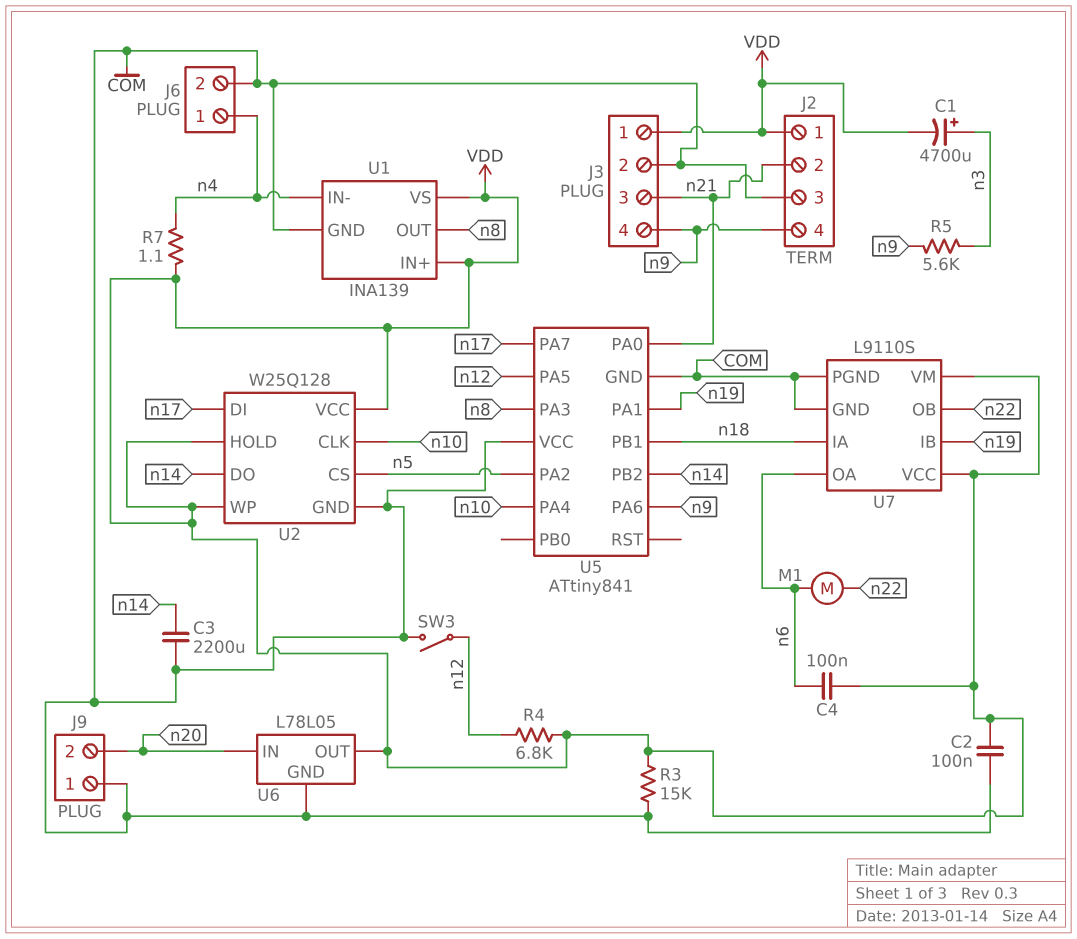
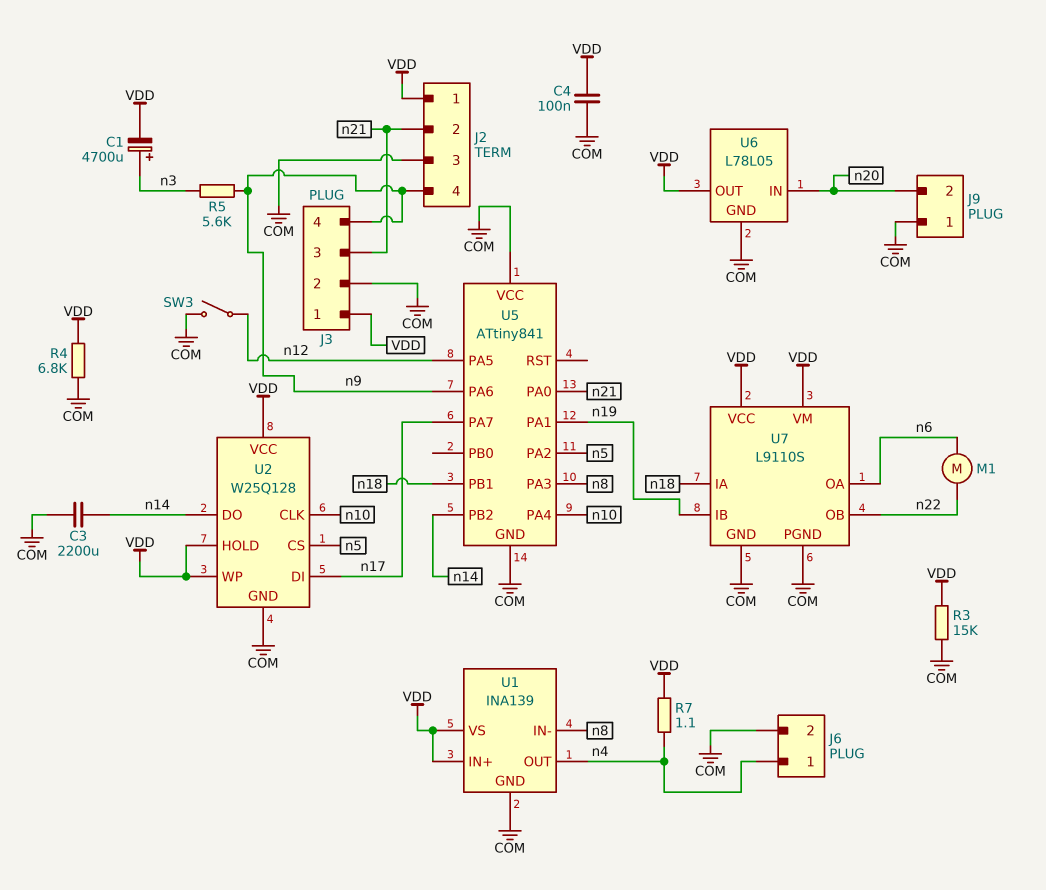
C2: 100nF (COM, VDD) -> none
C4: 100nF (VDD, n6) -> 100nF (COM, VDD)
R4: 6.8k (VDD, n12) -> 6.8k (COM, VDD)
U1 pin IN-: n4 -> n8
U1 pin OUT: n8 -> n4

